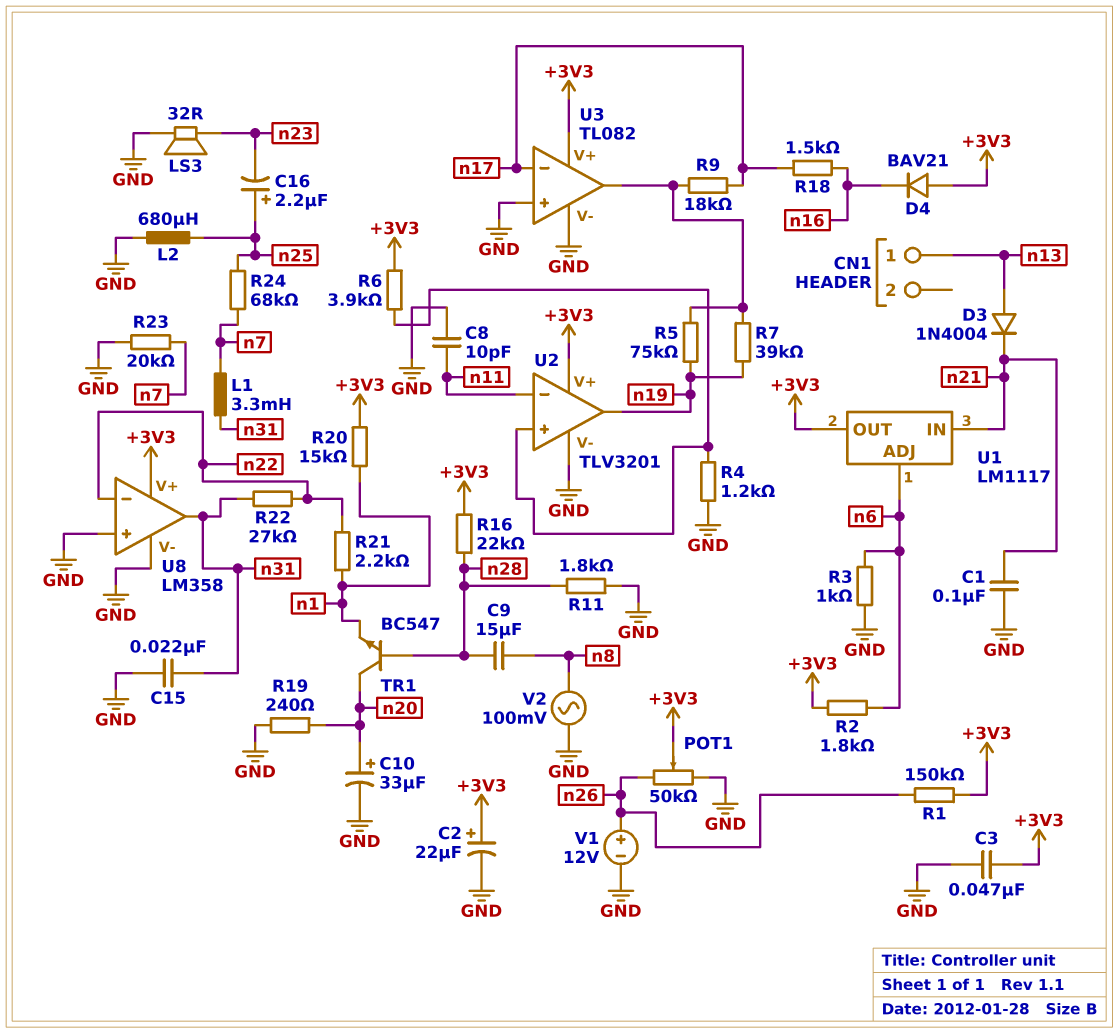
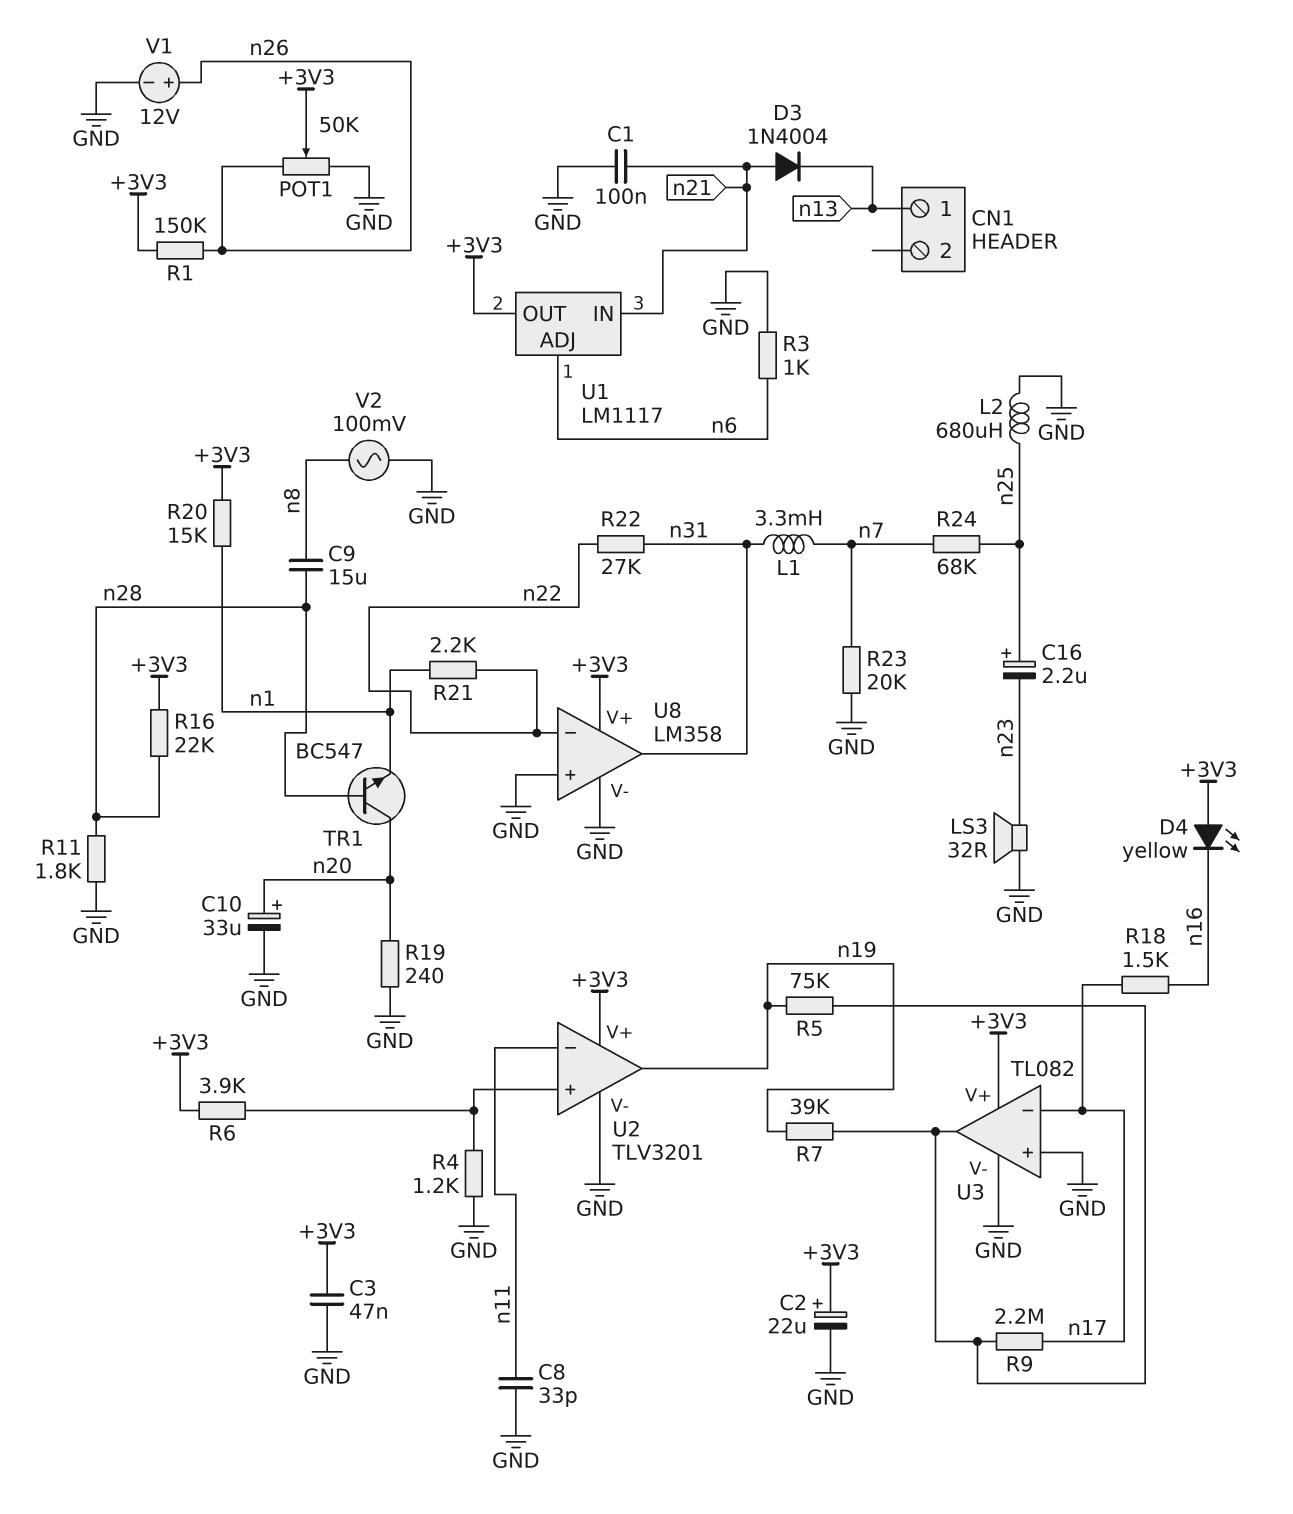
C8: 10pF (GND, n11) -> 33pF (GND, n11)
C15: 22nF (GND, n31) -> none
D3: diode 1N4004 (A n13, K n21) -> diode 1N4004 (A n21, K n13)
D4: diode BAV21 (A +3V3, K n16) -> LED yellow (A +3V3, K n16)
R2: 1.8k (+3V3, n6) -> none
R9: 18k (U3/out, n17) -> 2.2M (U3/out, n17)

